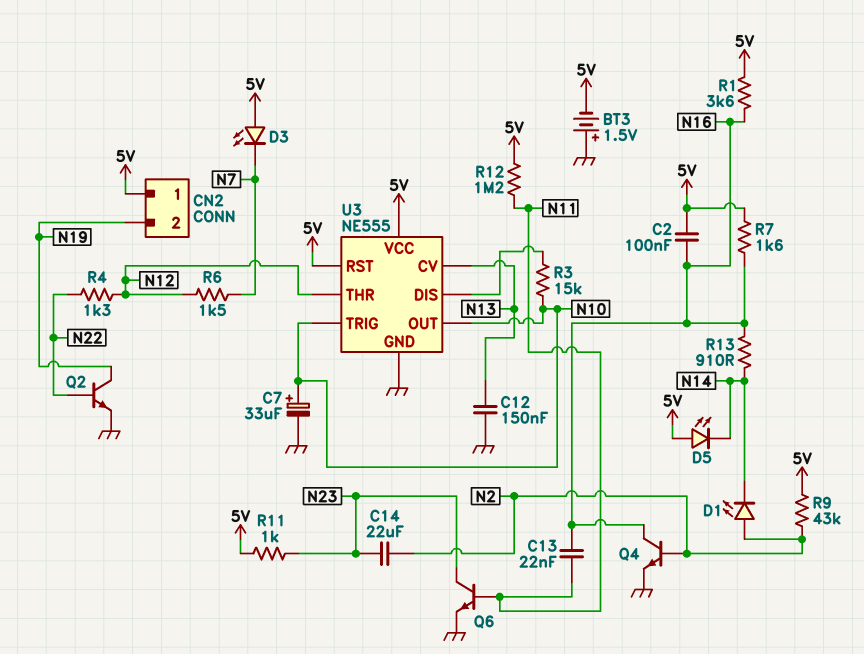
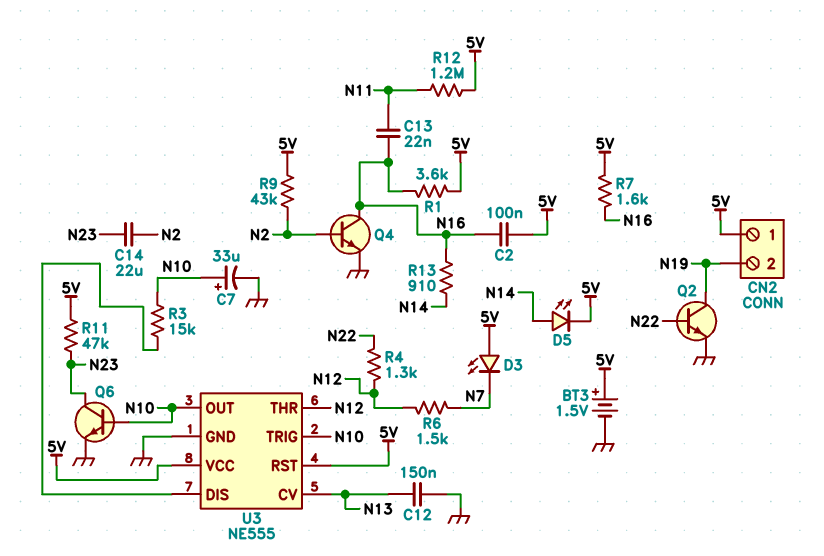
BT3: 1.5V (plus GND, minus 5V) -> 1.5V (plus 5V, minus GND)
D1: LED (A N2, K N14) -> none
D5: LED (A 5V, K N14) -> LED (A N14, K 5V)
Q6: NPN (B N11, C N23, E GND) -> NPN (B N10, C N23, E GND)
R11: 1k (5V, N23) -> 47k (5V, N23)

